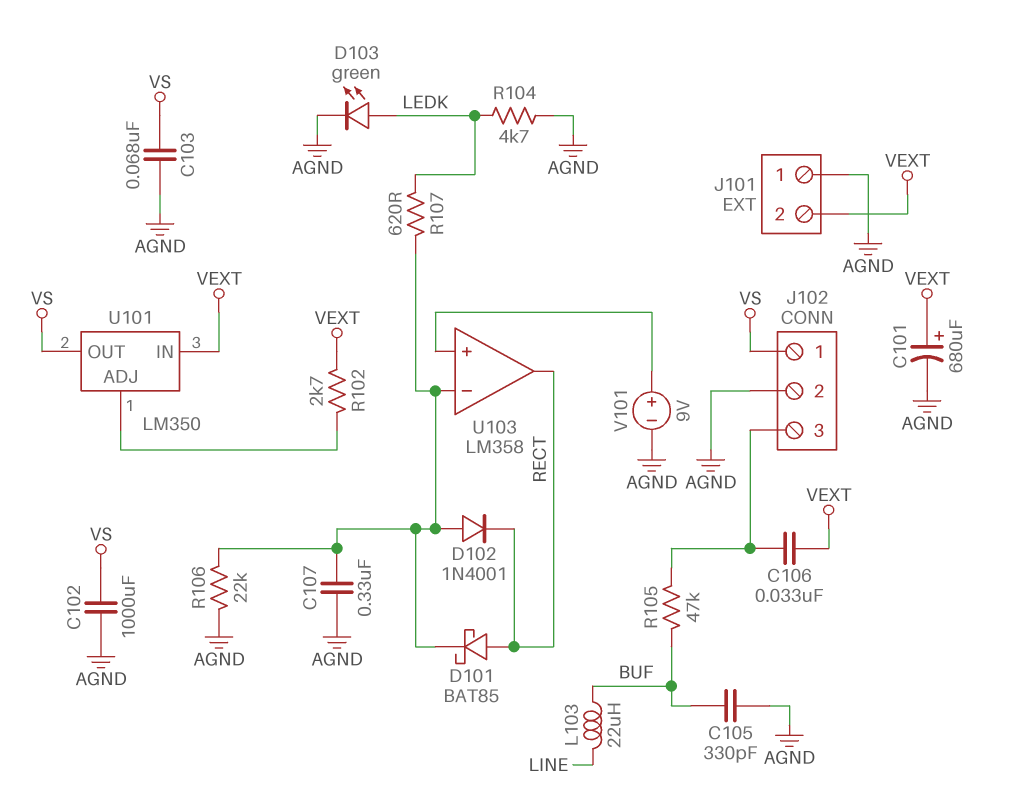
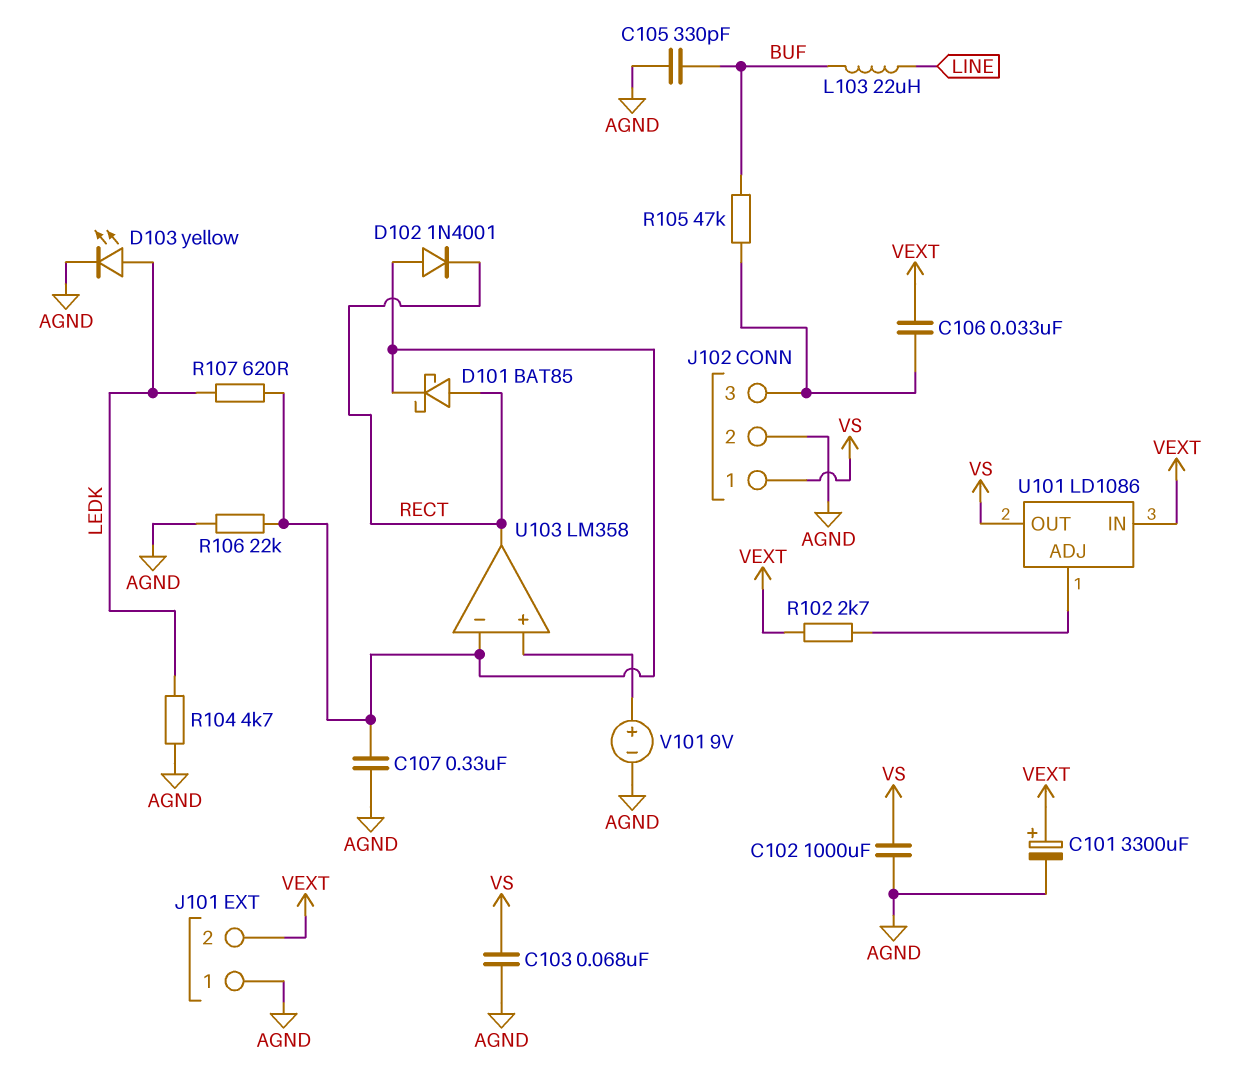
C101: 680uF (plus VEXT, minus AGND) -> 3300uF (plus VEXT, minus AGND)
D103: LED green (A LEDK, K AGND) -> LED yellow (A LEDK, K AGND)
U101: LM350 -> LD1086

